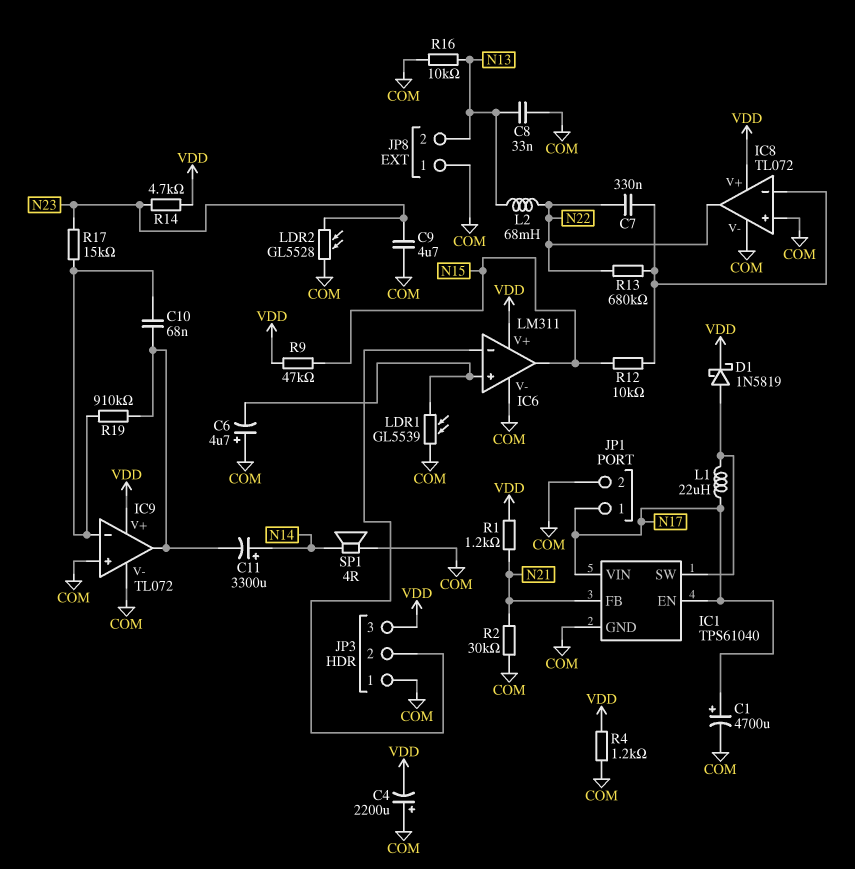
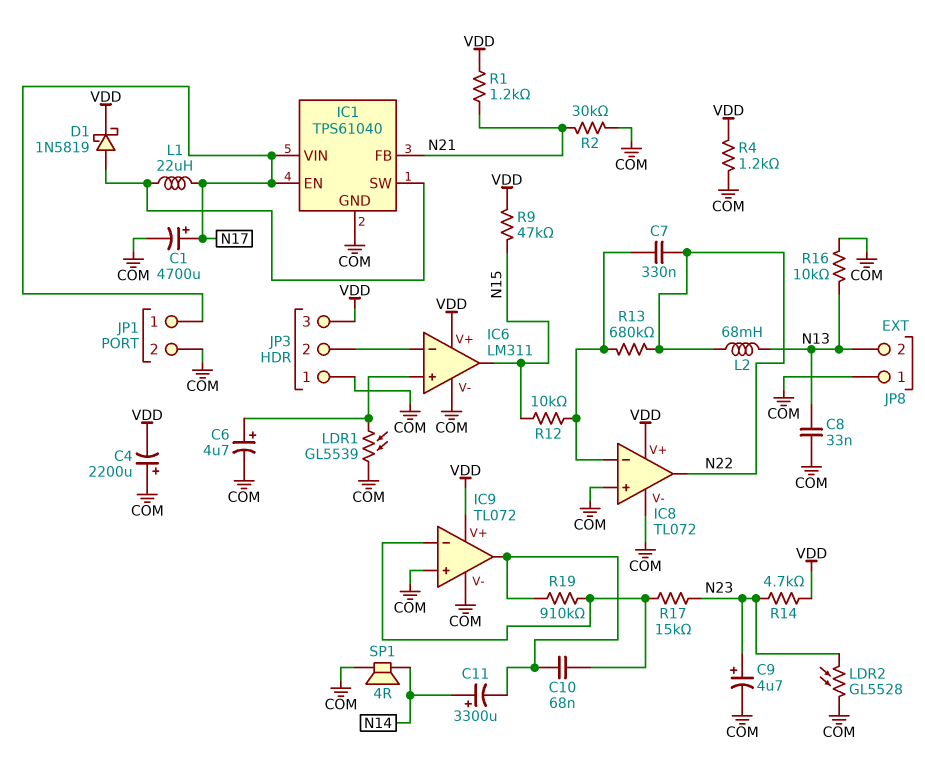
C6: 4.7uF (plus COM, minus IC6/in+) -> 4.7uF (plus IC6/in+, minus COM)
C9: 4.7uF (COM, N23) -> 4.7uF (plus N23, minus COM)

